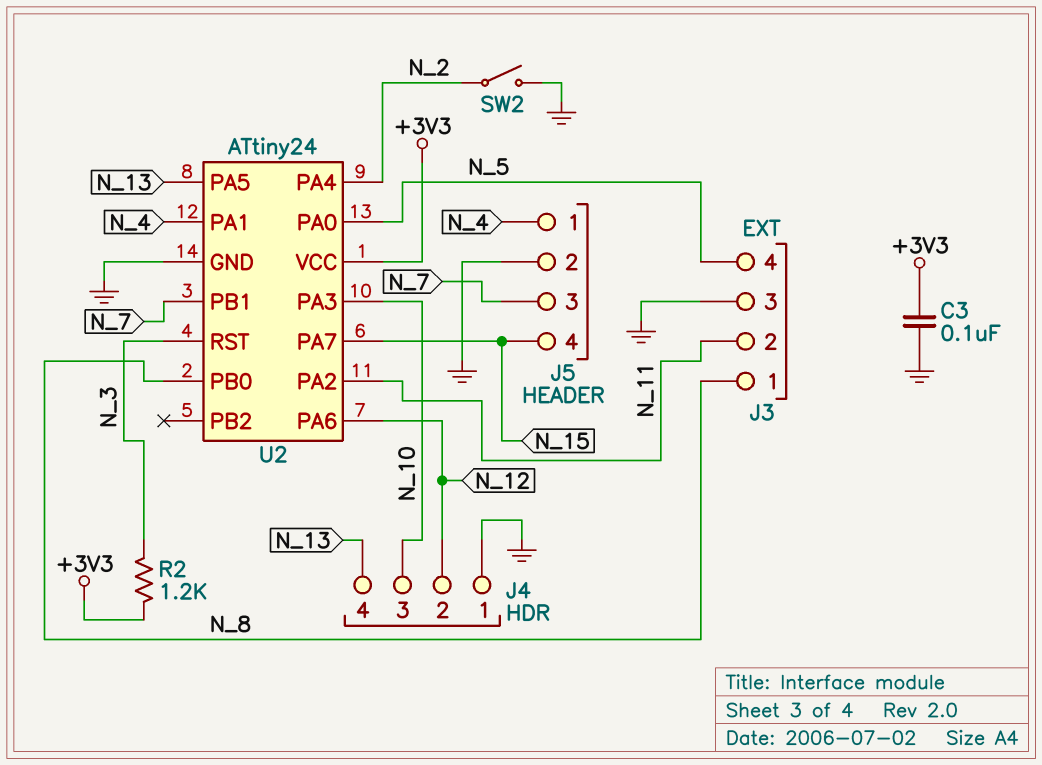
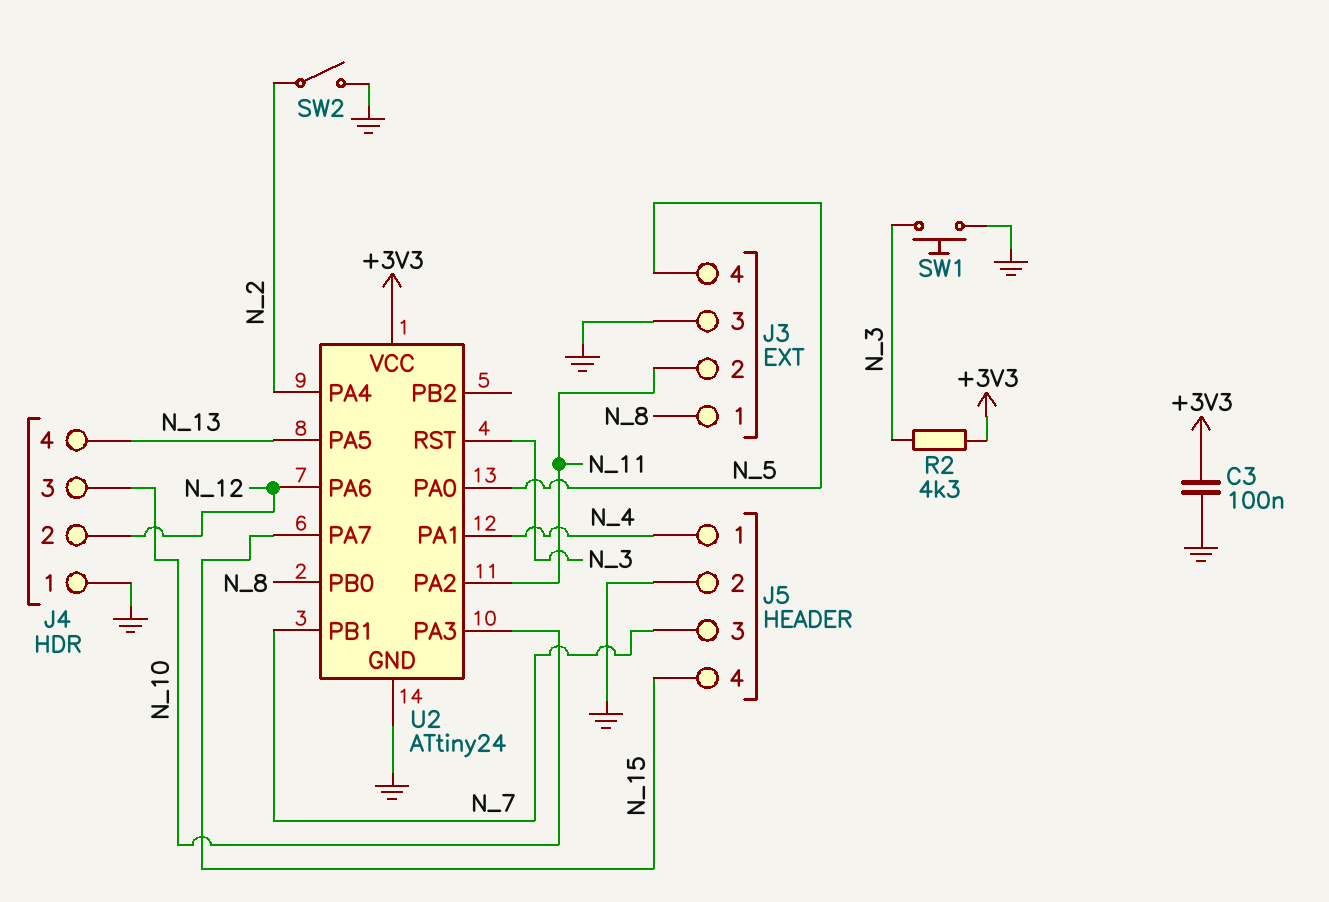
R2: 1.2k (+3V3, N_3) -> 4.3k (+3V3, N_3)
SW1: none -> button (GND, N_3)

